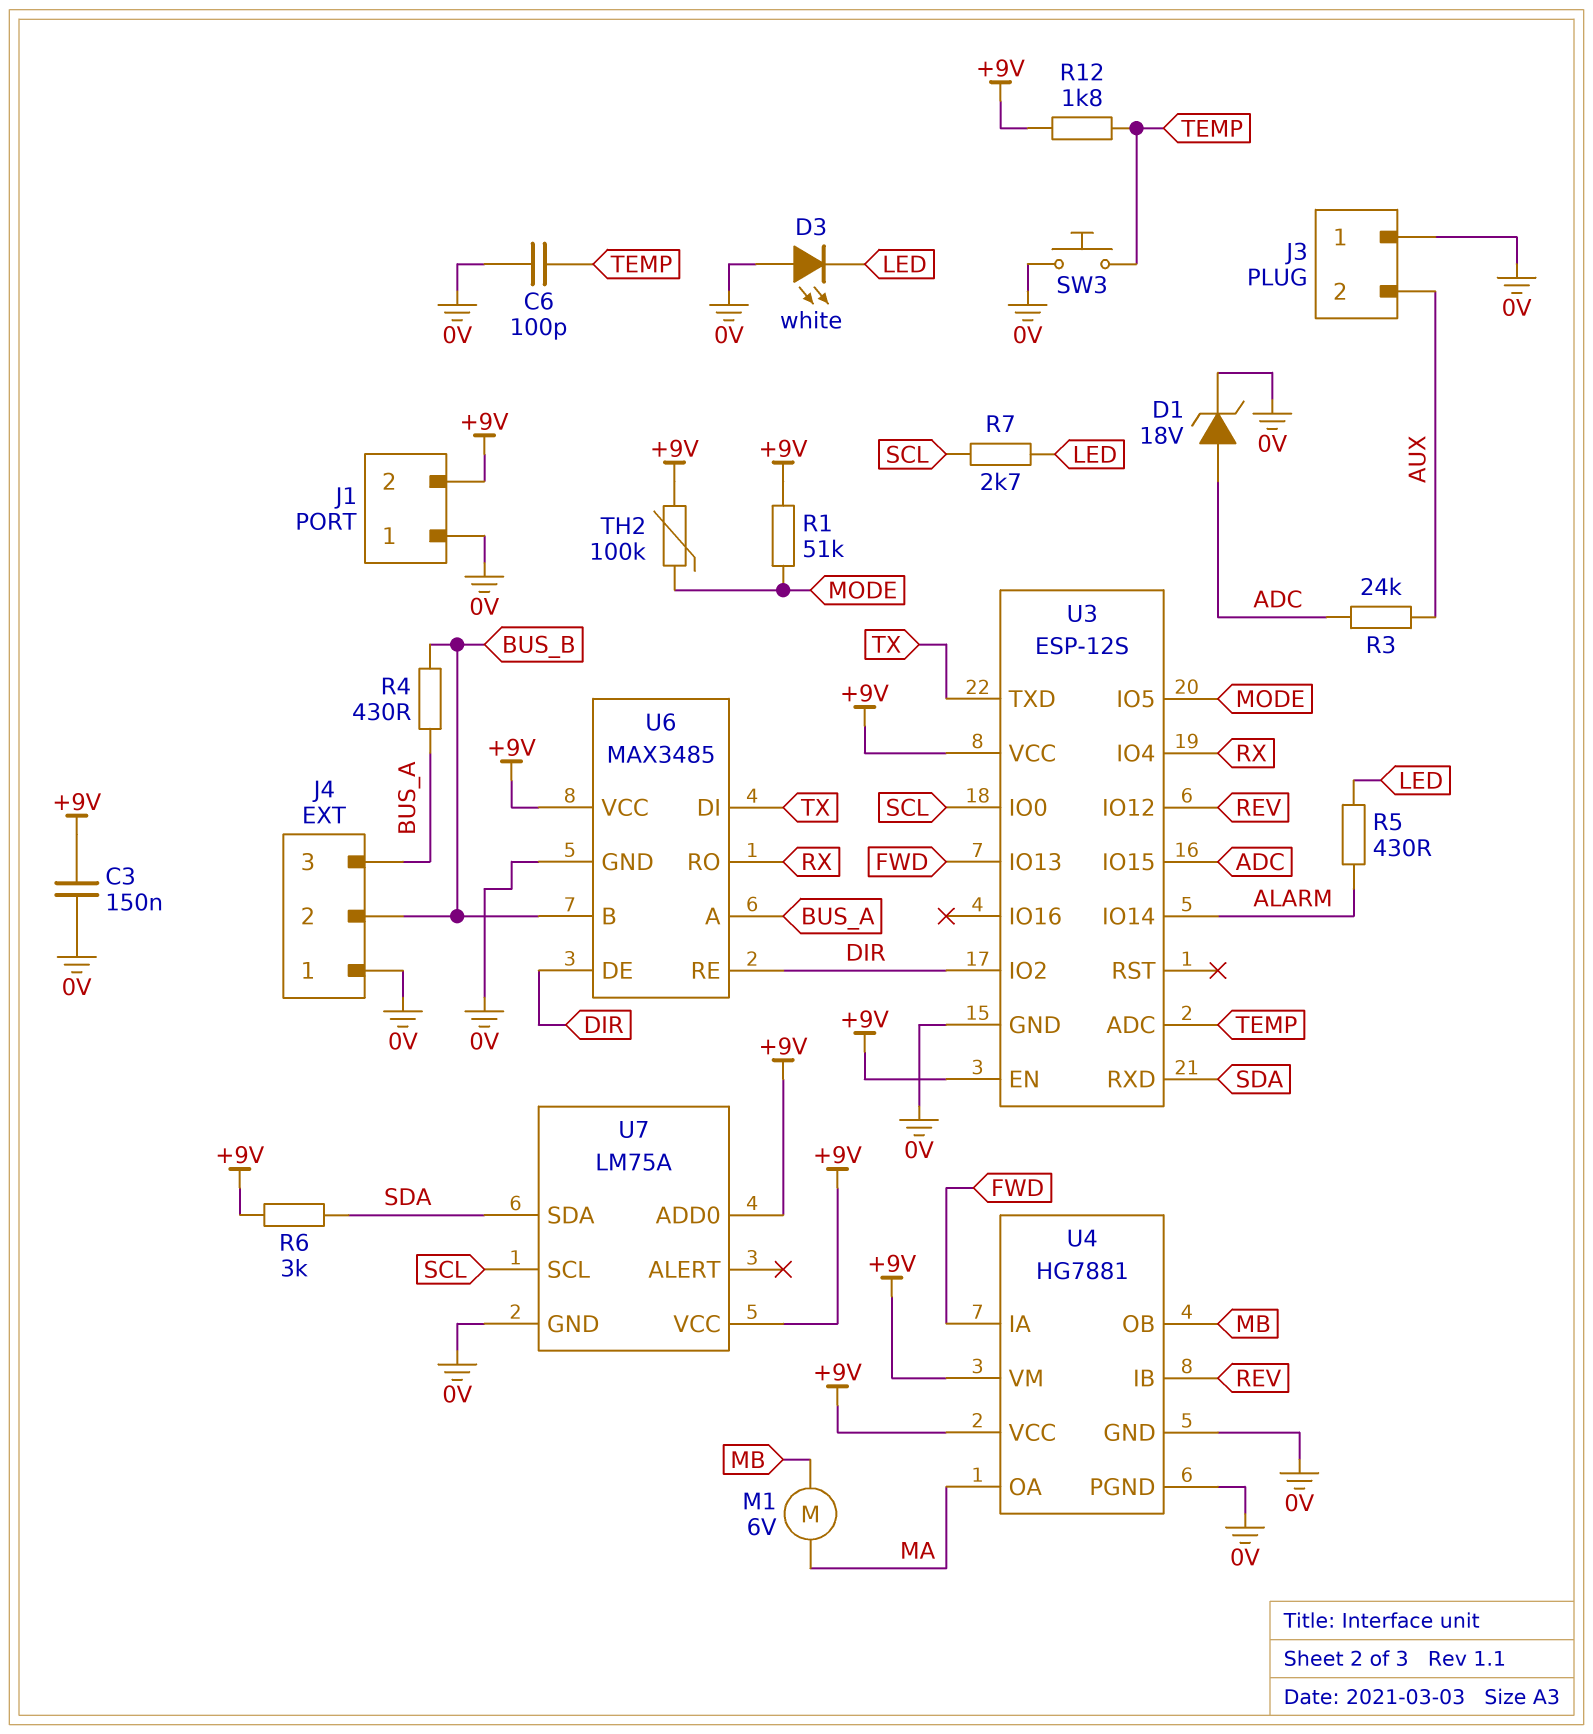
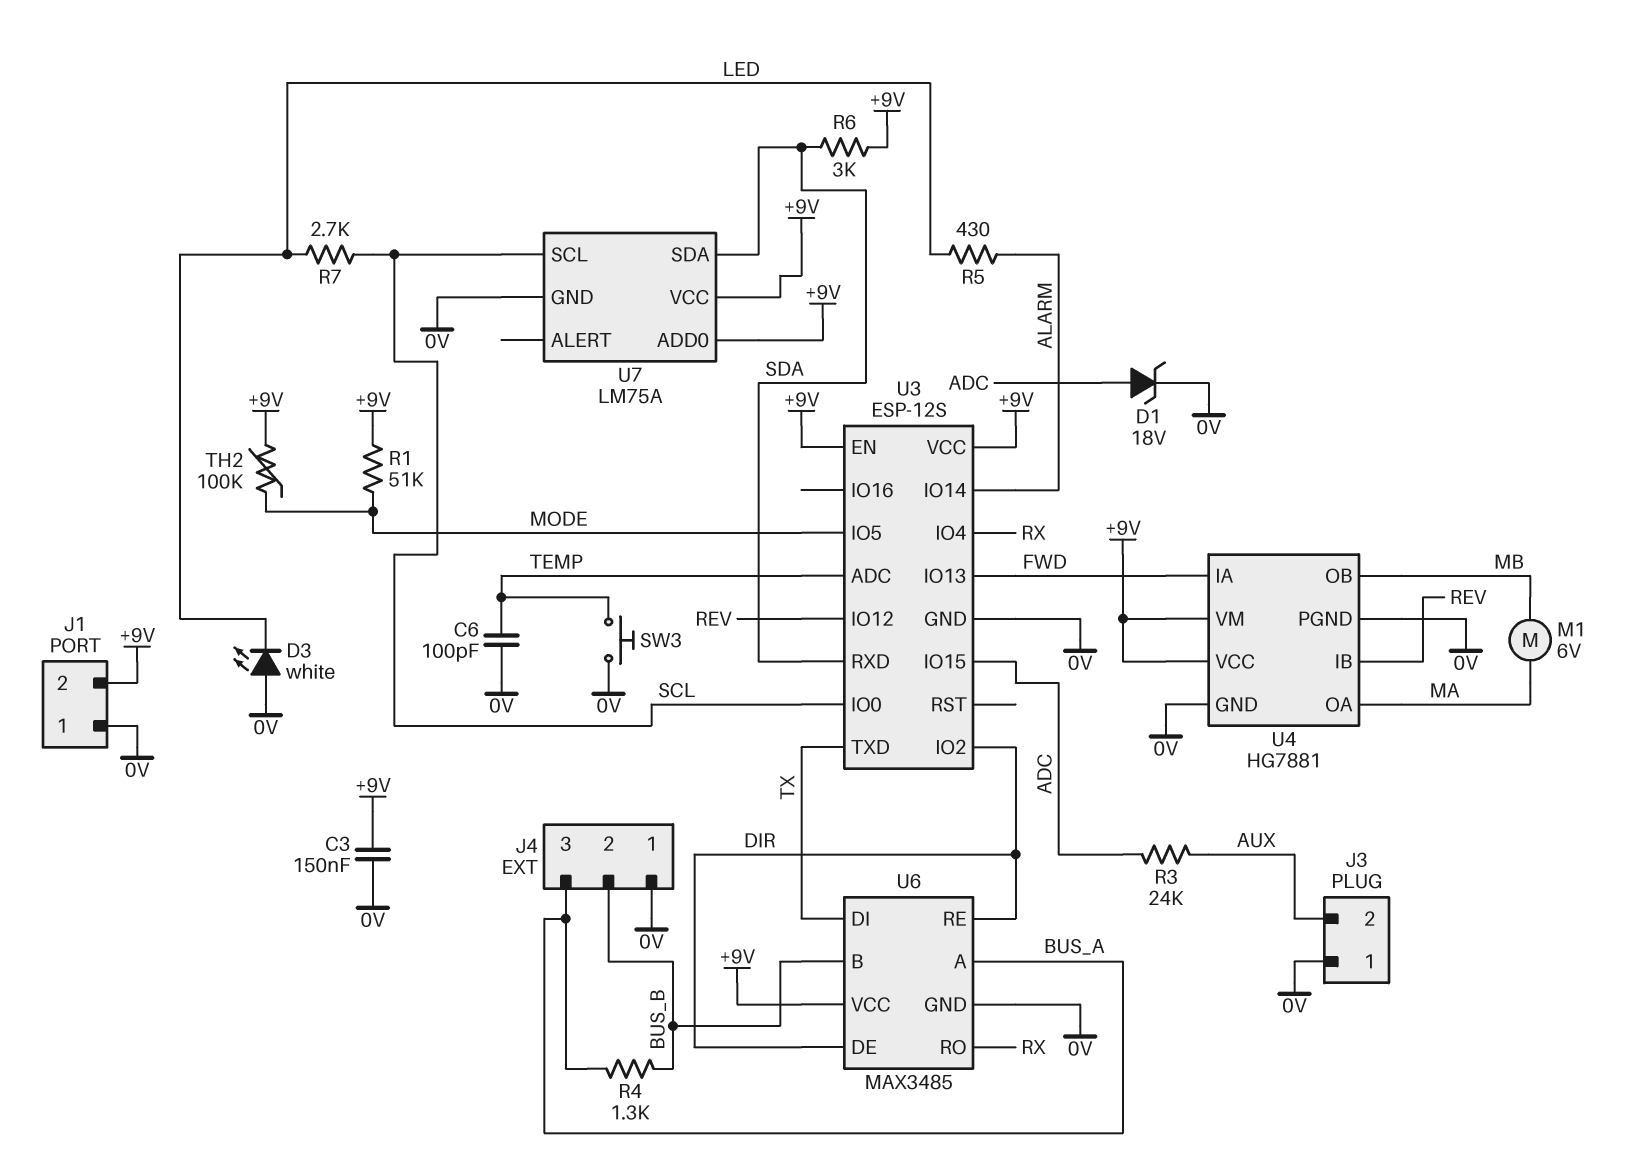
R4: 430 (BUS_A, BUS_B) -> 1.3k (BUS_A, BUS_B)
R12: 1.8k (+9V, TEMP) -> none

